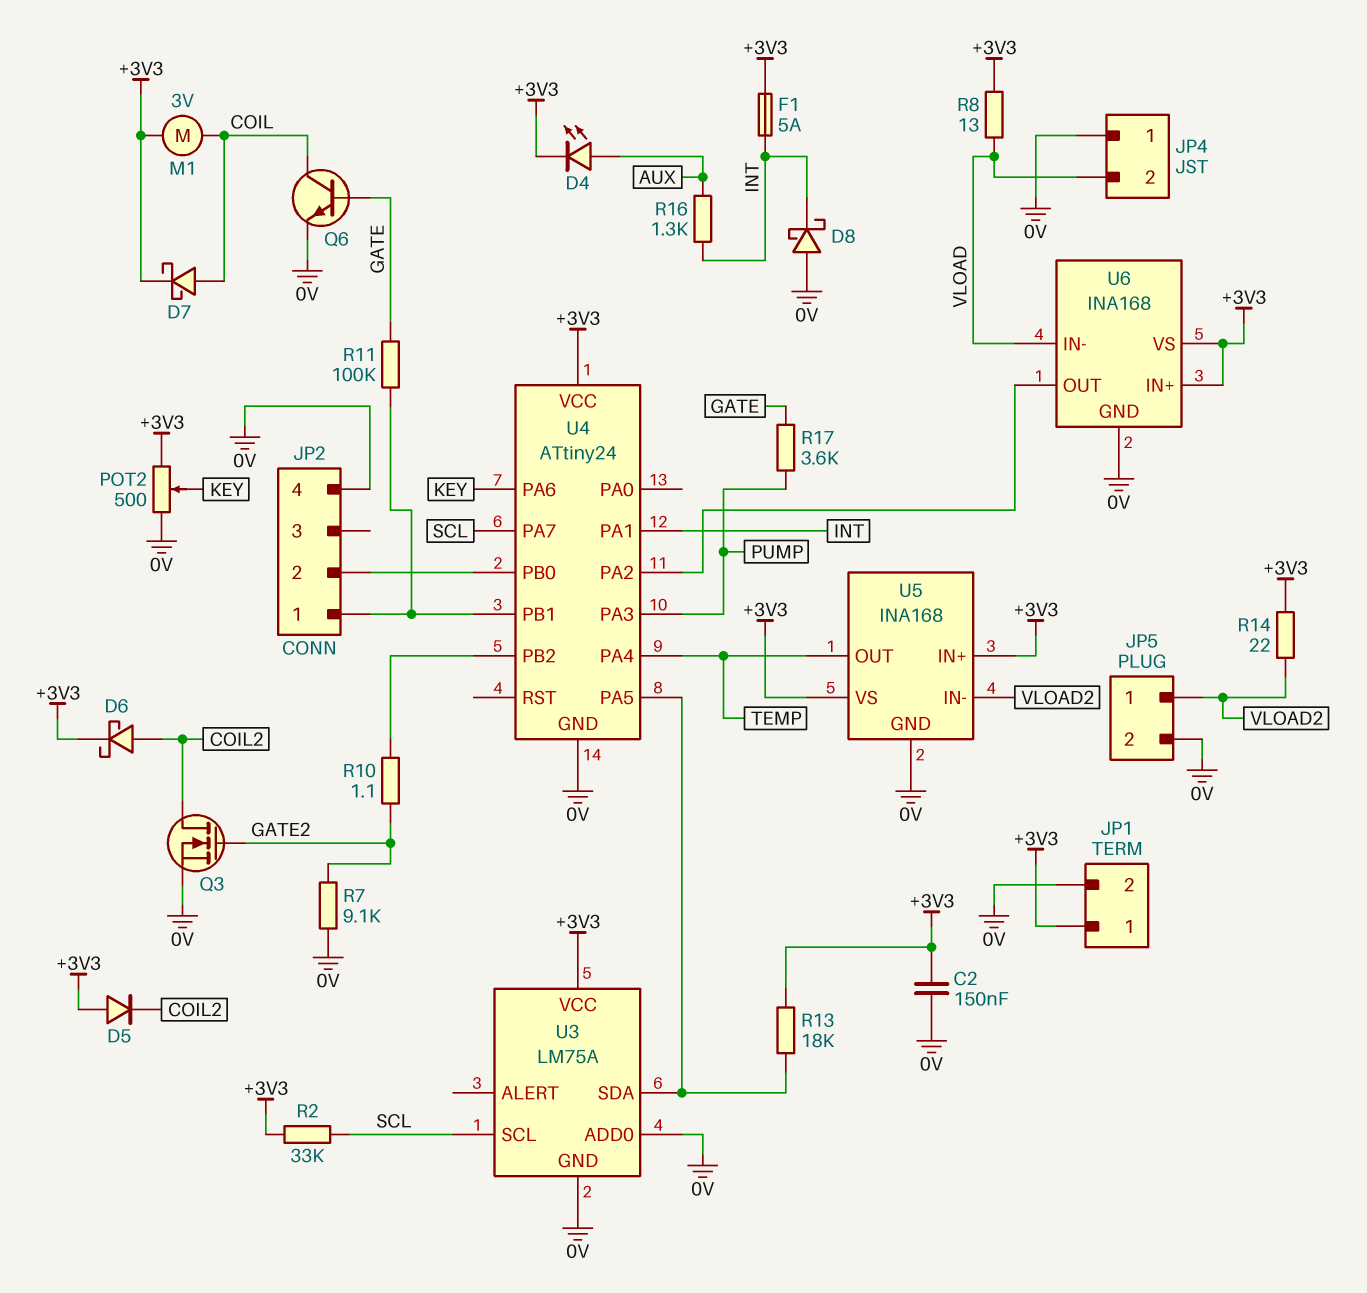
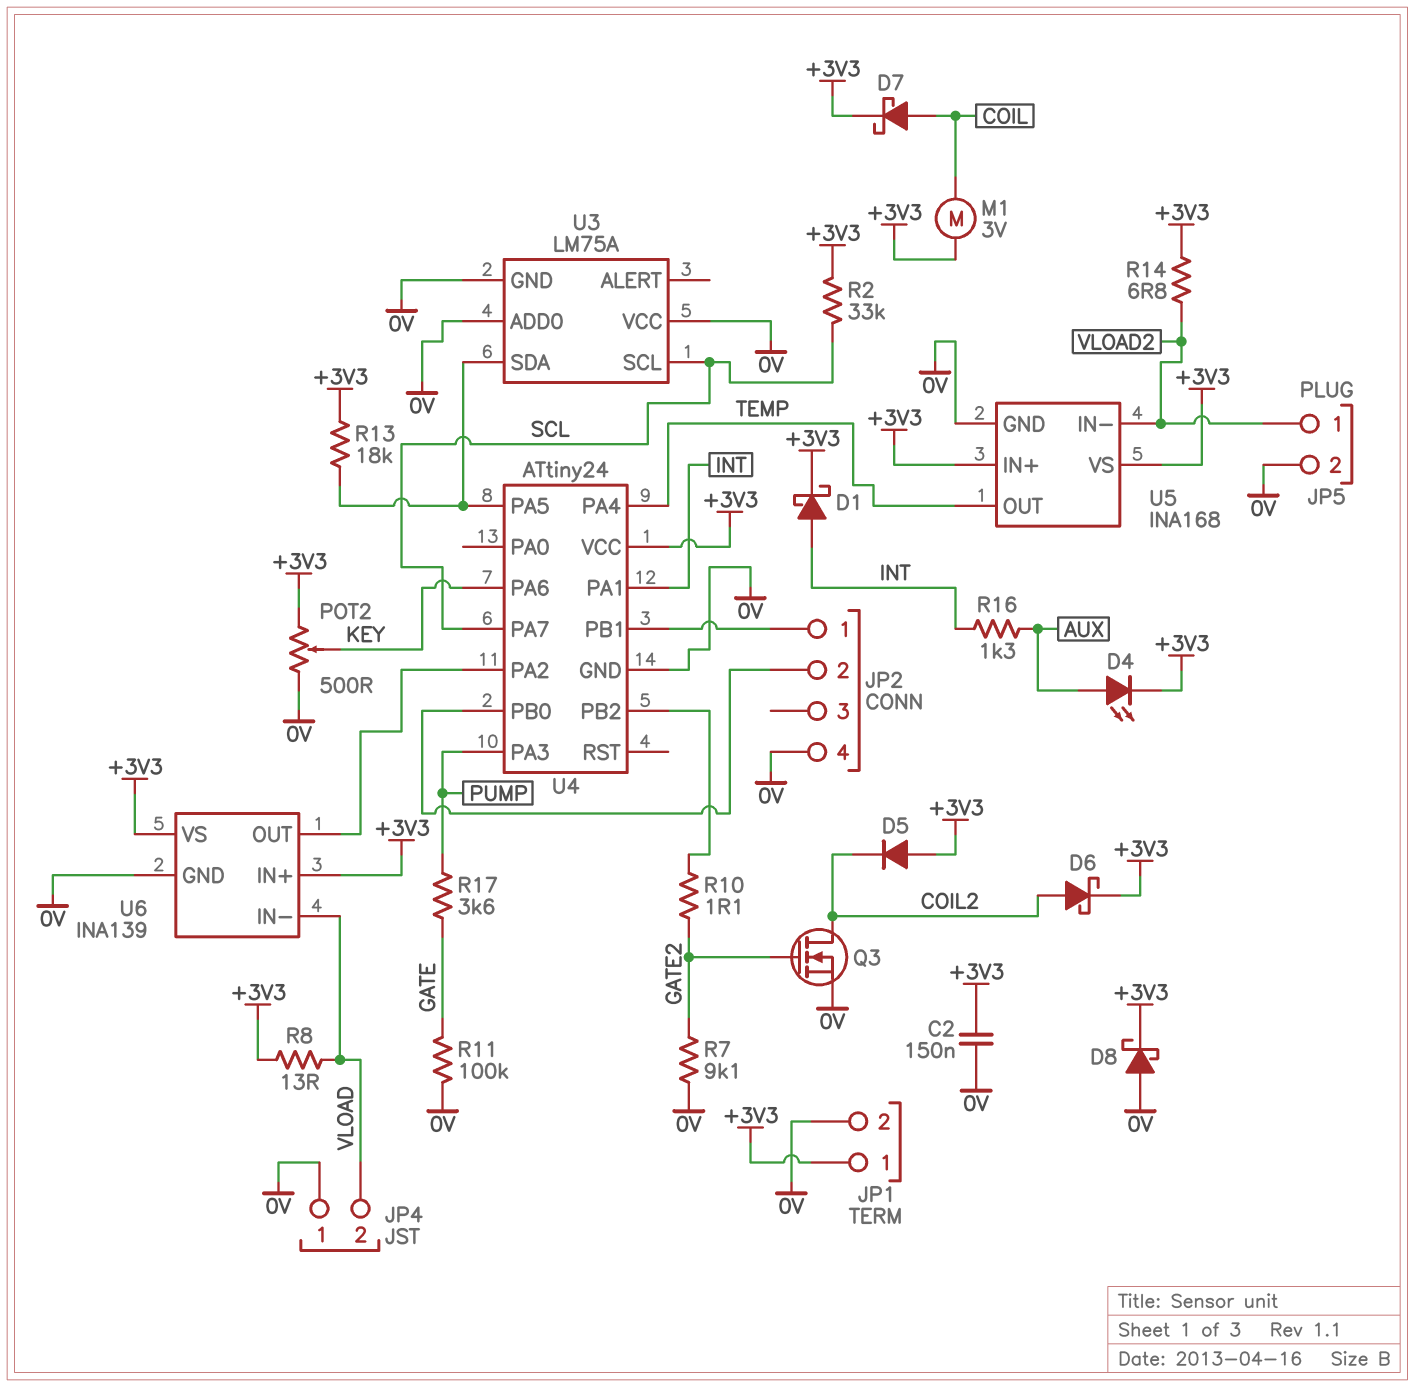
D1: none -> schottky (A INT, K +3V3)
D8: schottky (A 0V, K INT) -> schottky (A 0V, K +3V3)
F1: 5A (+3V3, INT) -> none
Q6: NPN (B GATE, C COIL, E 0V) -> none
R11: 100k (GATE, JP2/1) -> 100k (0V, GATE)
R14: 22 (+3V3, VLOAD2) -> 6.8 (+3V3, VLOAD2)
U3 pin VCC: +3V3 -> 0V
U6: INA168 -> INA139

